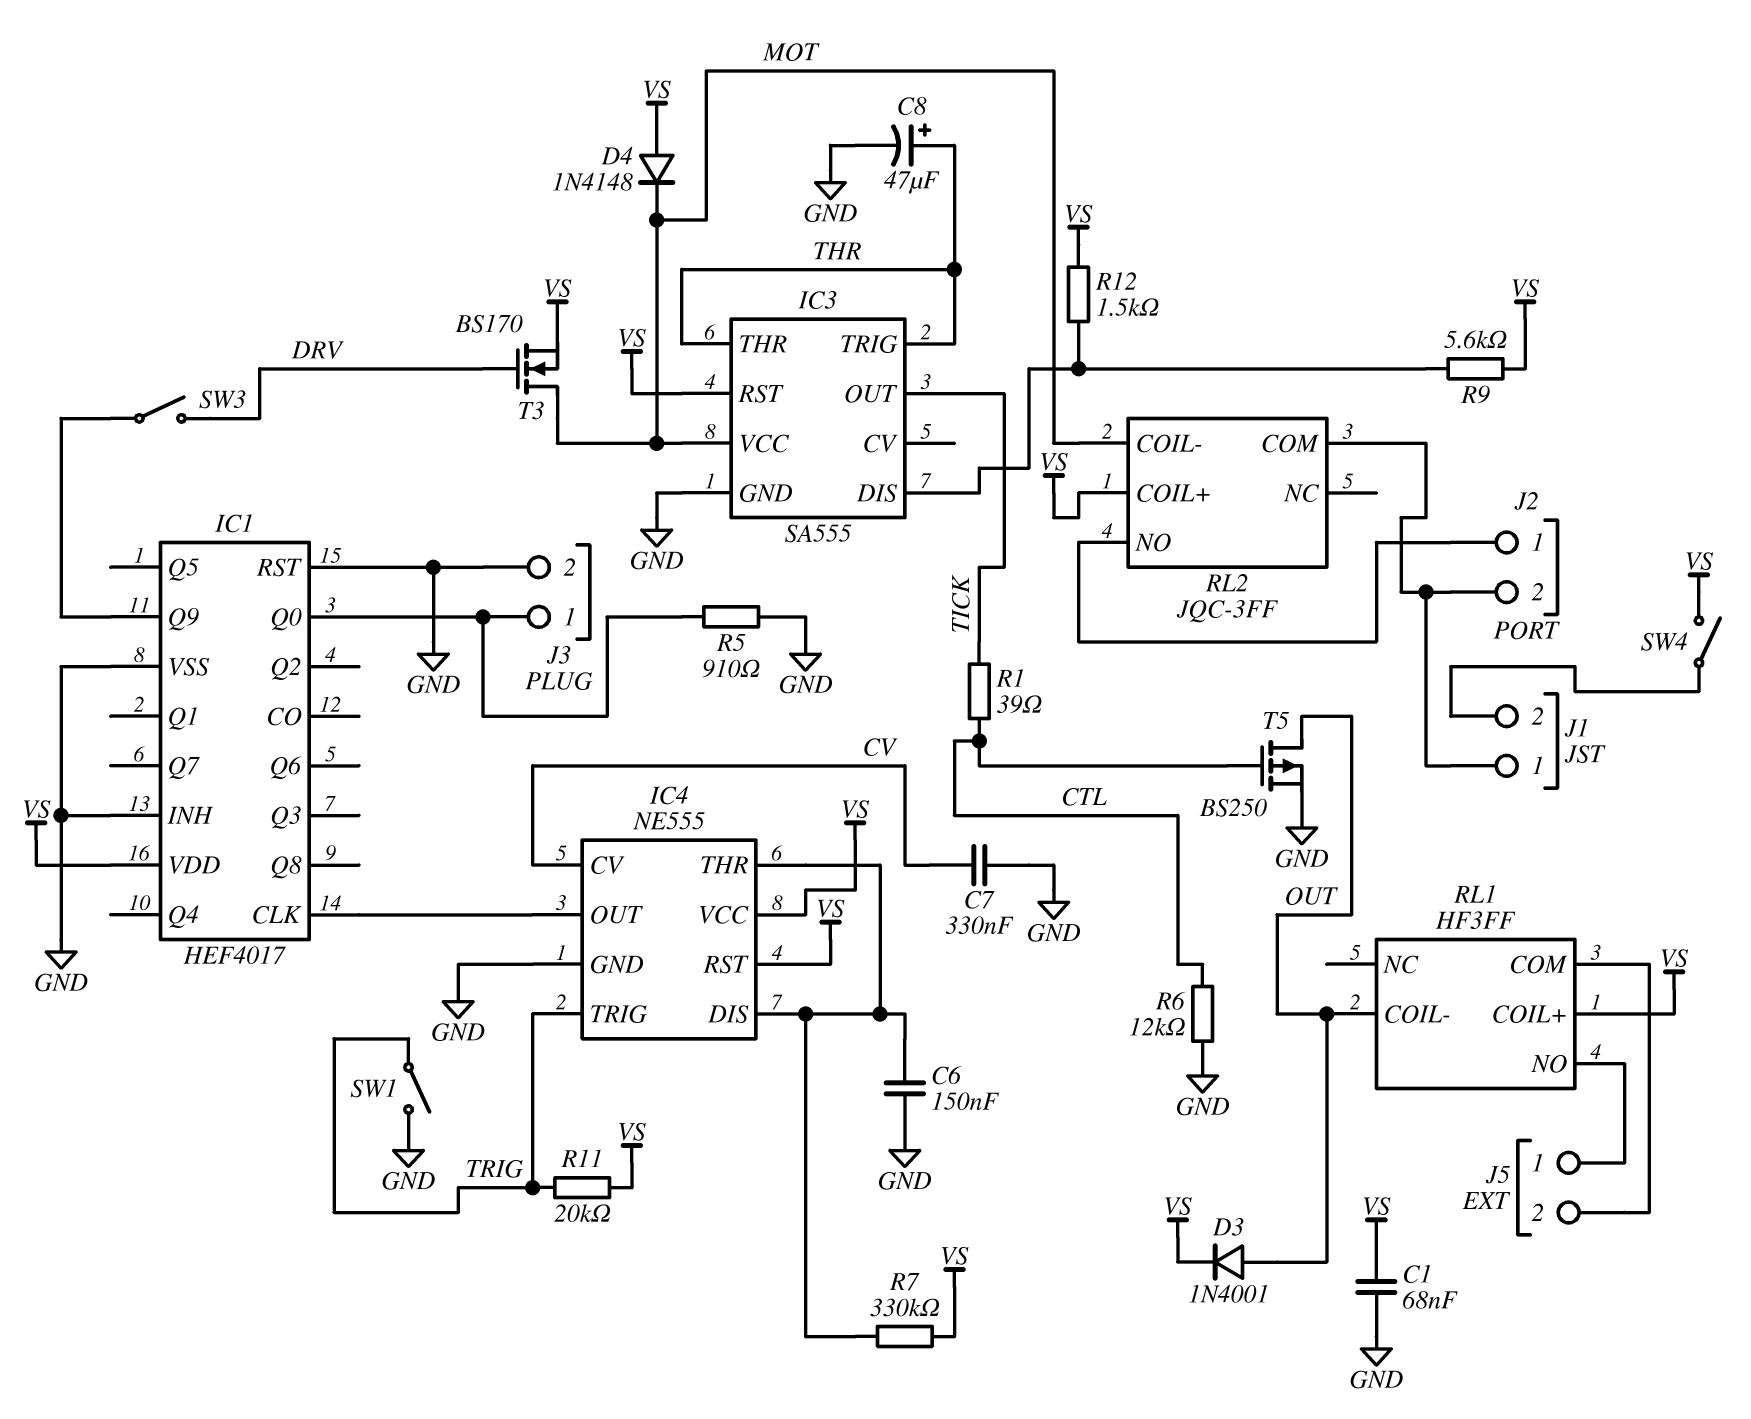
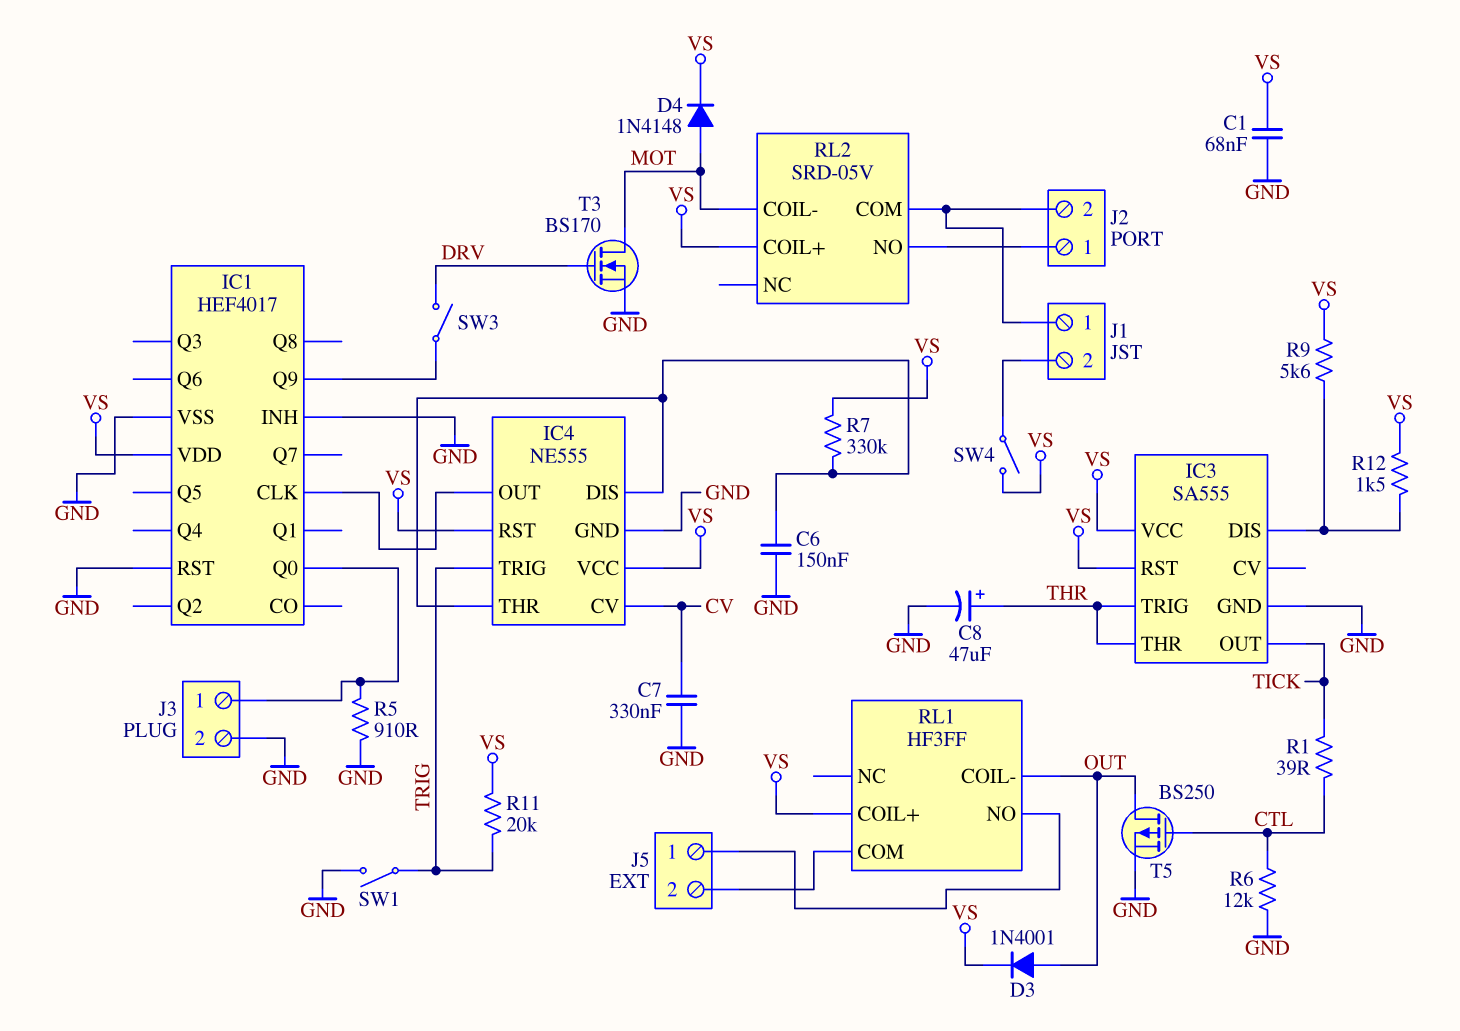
D4: diode 1N4148 (A VS, K MOT) -> diode 1N4148 (A MOT, K VS)
IC3 pin VCC: MOT -> VS
RL2: JQC-3FF -> SRD-05V
T3: NMOS BS170 (G DRV, D MOT, S VS) -> NMOS BS170 (G DRV, D MOT, S GND)

